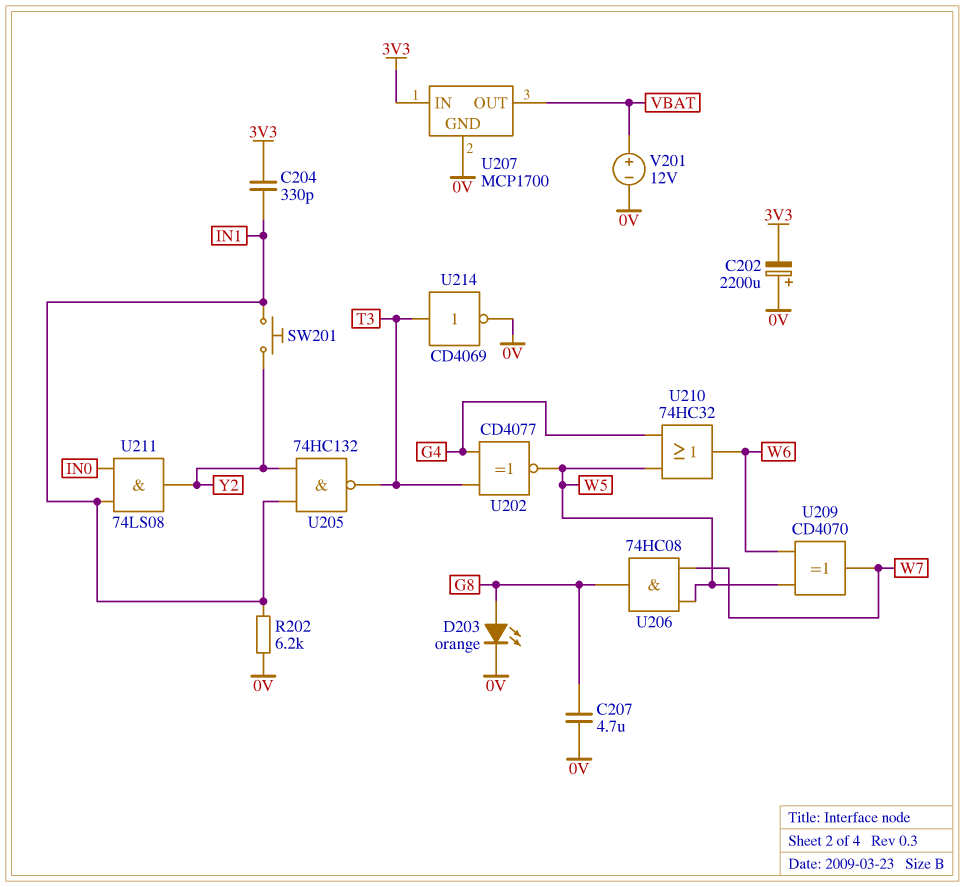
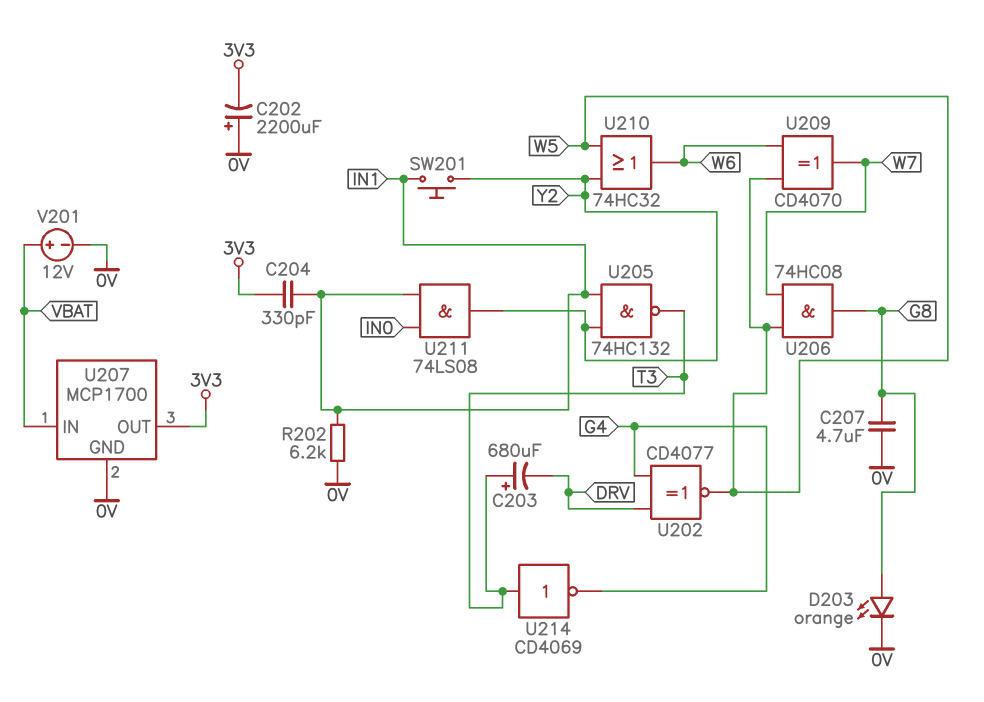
C203: none -> 680uF (plus T3, minus DRV)
U202: XNOR CD4077 (in G4, in T3, out W5) -> XNOR CD4077 (in DRV, in G4, out W5)
U207 pin IN: 3V3 -> VBAT
U207 pin OUT: VBAT -> 3V3
U210: OR 74HC32 (in G4, in W5, out W6) -> OR 74HC32 (in W5, in Y2, out W6)
U214: NOT CD4069 (in T3, out 0V) -> NOT CD4069 (in T3, out G4)

